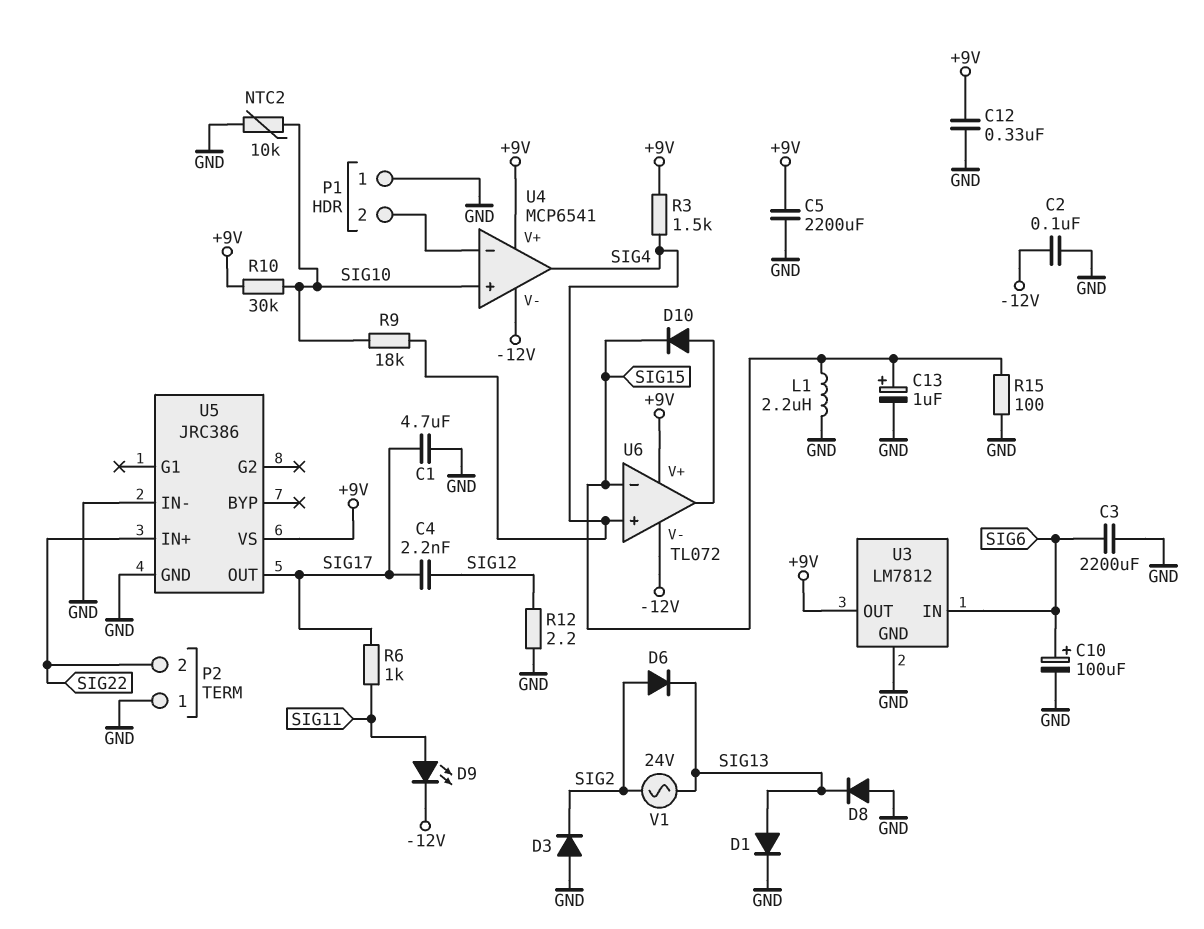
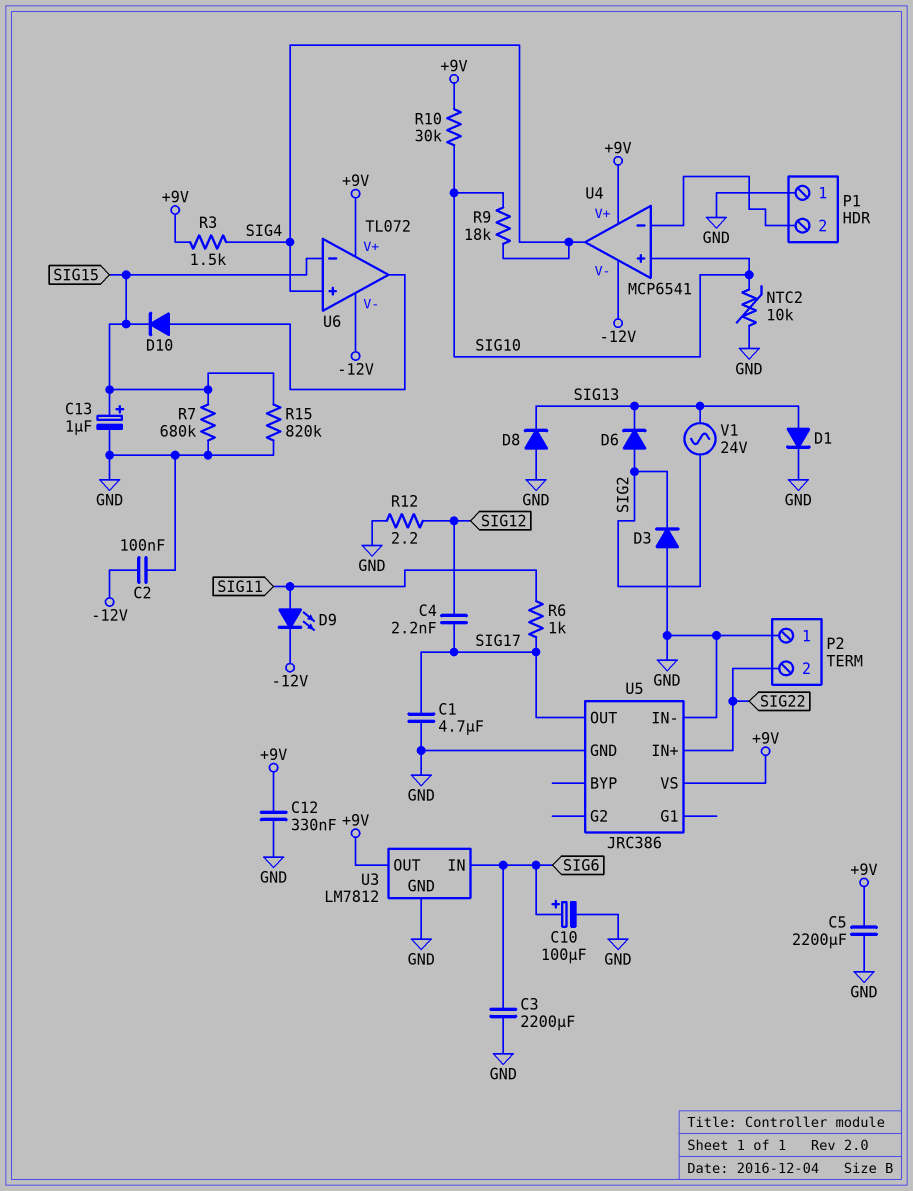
L1: 2.2uH (GND, SIG15) -> none
R7: none -> 680k (GND, SIG15)
R15: 100 (GND, SIG15) -> 820k (GND, SIG15)

